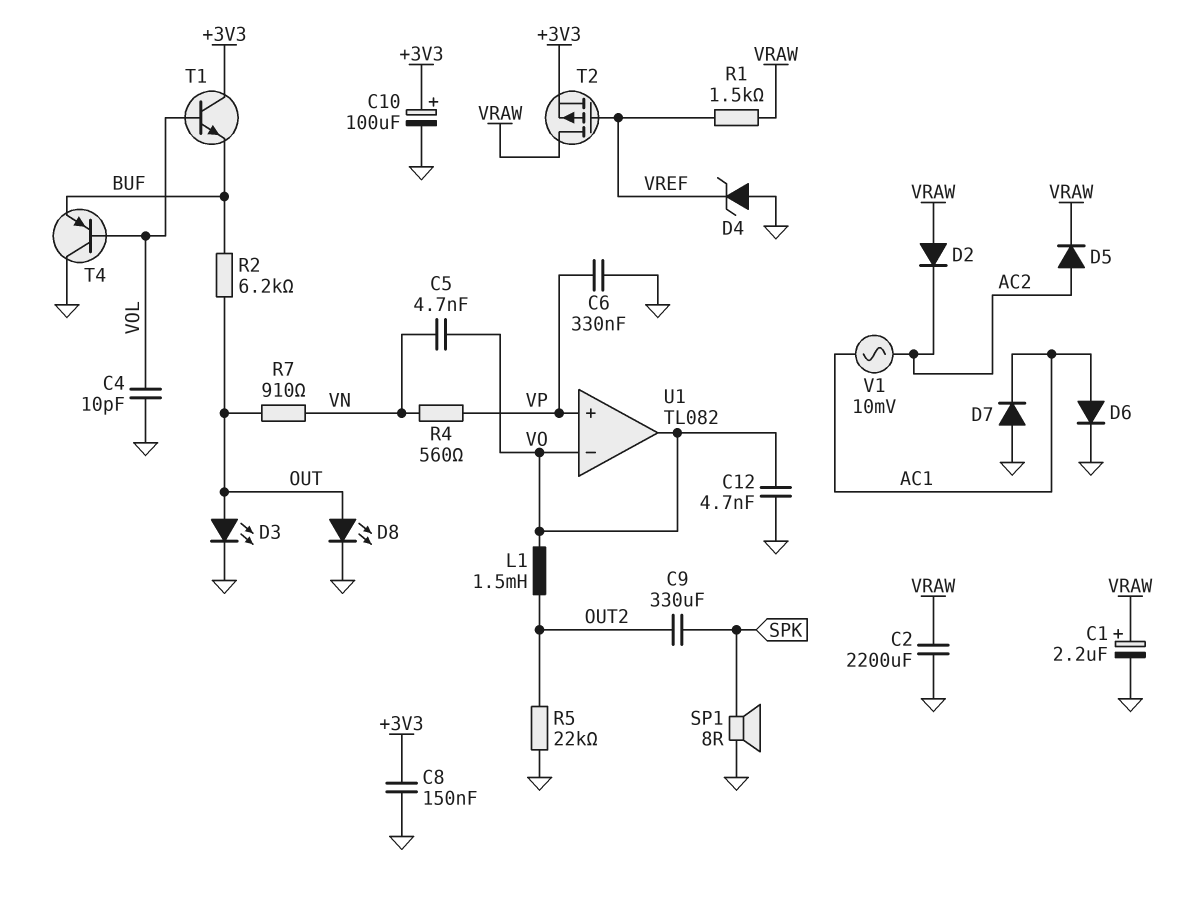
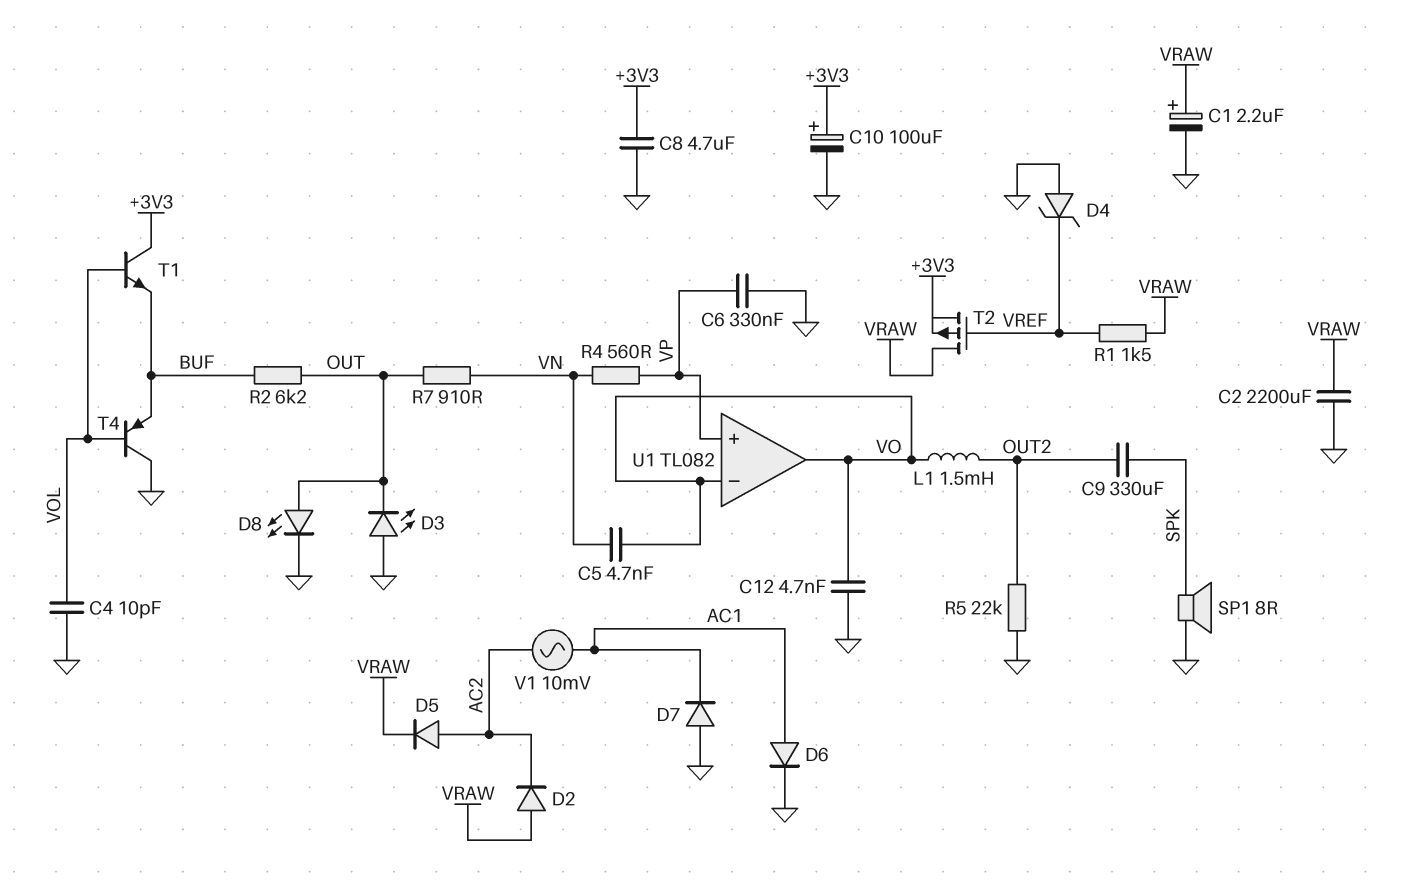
C8: 150nF (+3V3, GND) -> 4.7uF (+3V3, GND)
D3: LED (A OUT, K GND) -> LED (A GND, K OUT)

